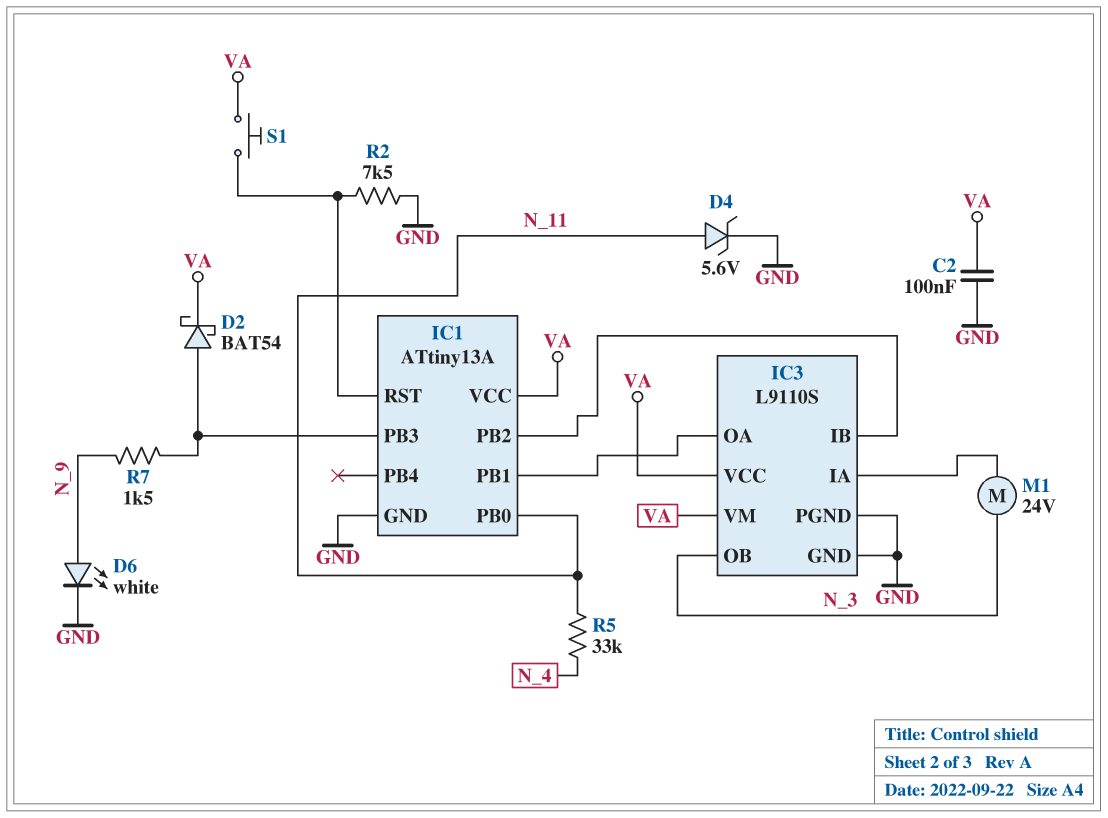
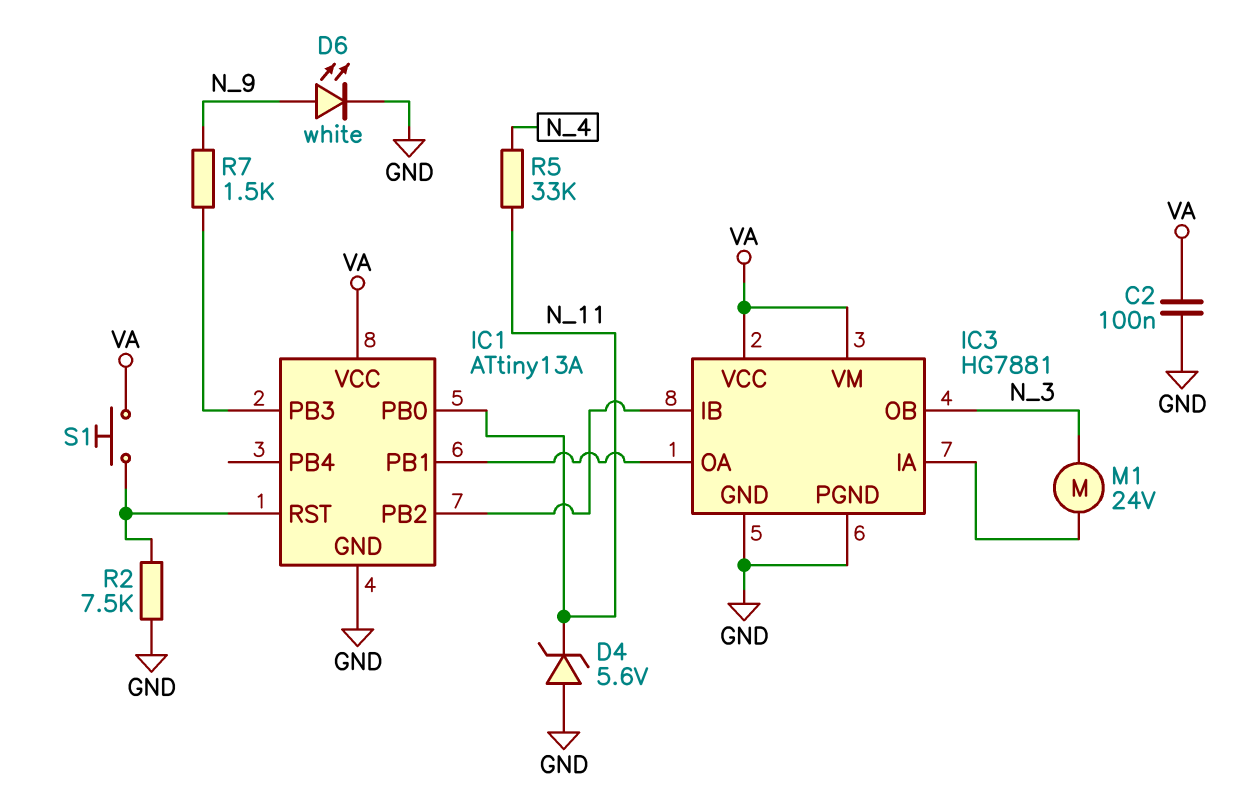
D2: schottky BAT54 (A IC1/PB3, K VA) -> none
D4: zener 5.6V (A N_11, K GND) -> zener 5.6V (A GND, K N_11)
IC3: L9110S -> HG7881

